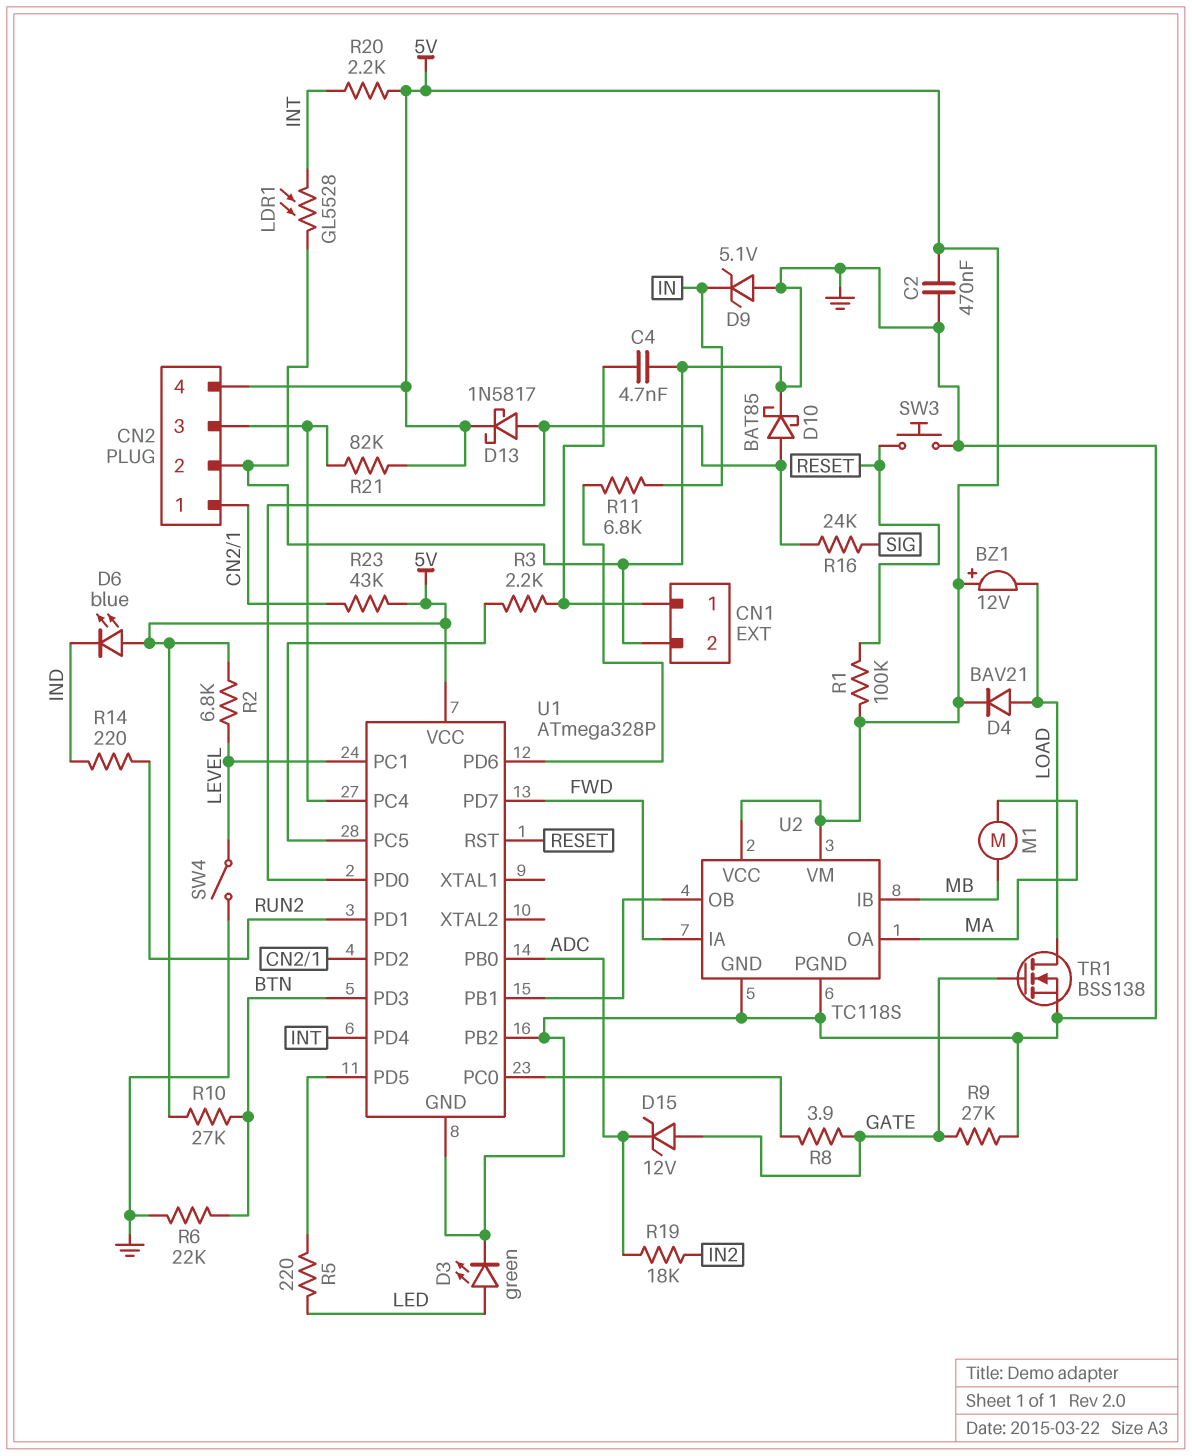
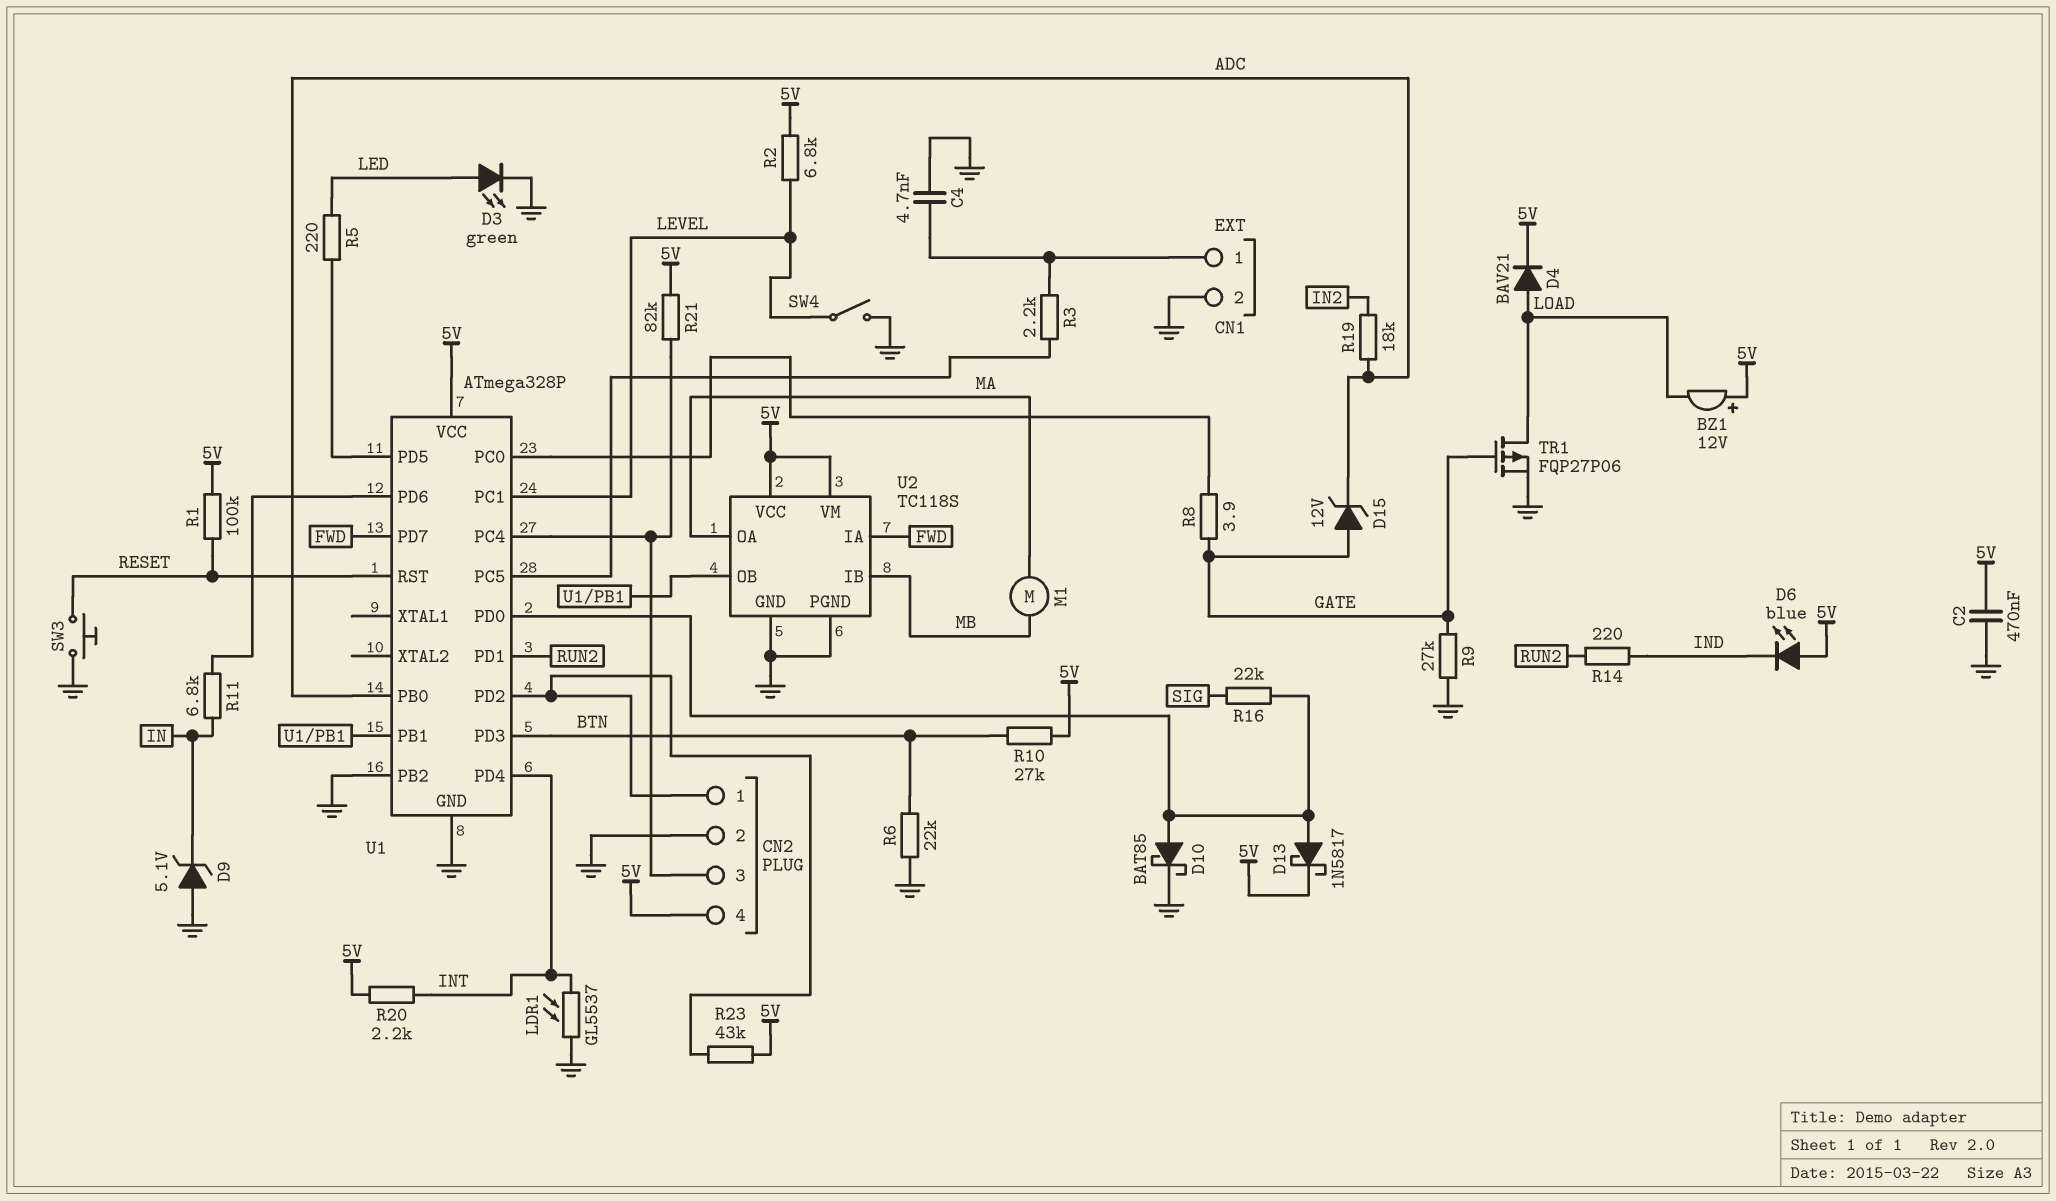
LDR1: GL5528 (GND, INT) -> GL5537 (GND, INT)
R16: 24k (SIG, U1/PD0) -> 22k (SIG, U1/PD0)
TR1: NMOS BSS138 (G GATE, D LOAD, S GND) -> PMOS FQP27P06 (G GATE, D LOAD, S GND)

